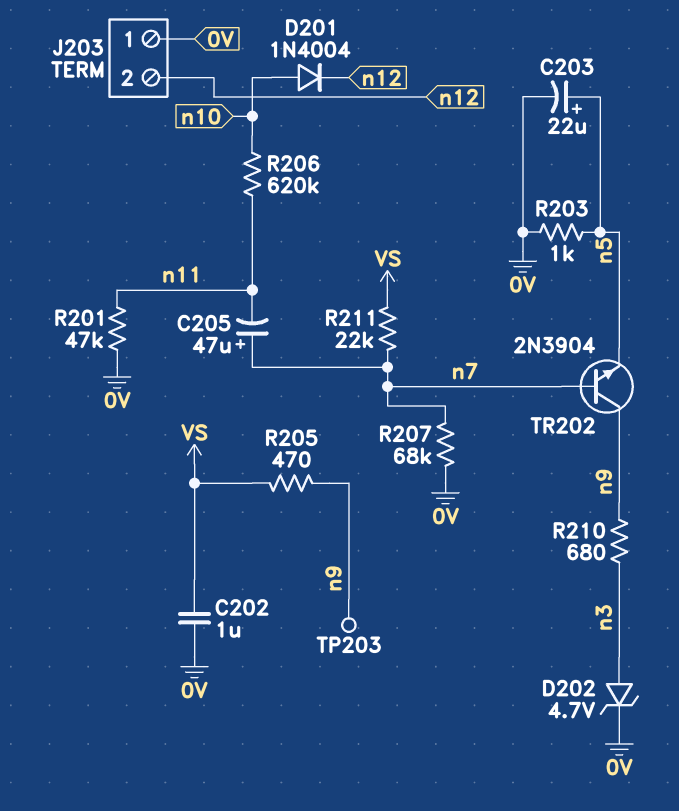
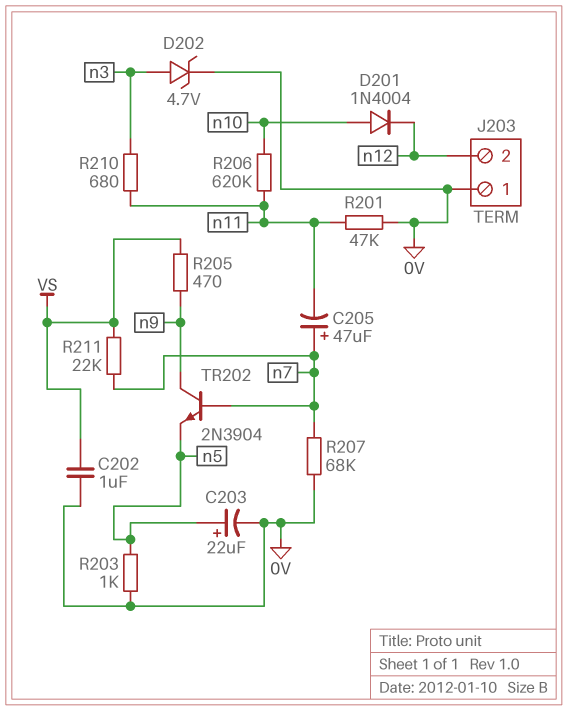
R210: 680 (n3, n9) -> 680 (n3, n11)
TP203: test point (n9) -> none

